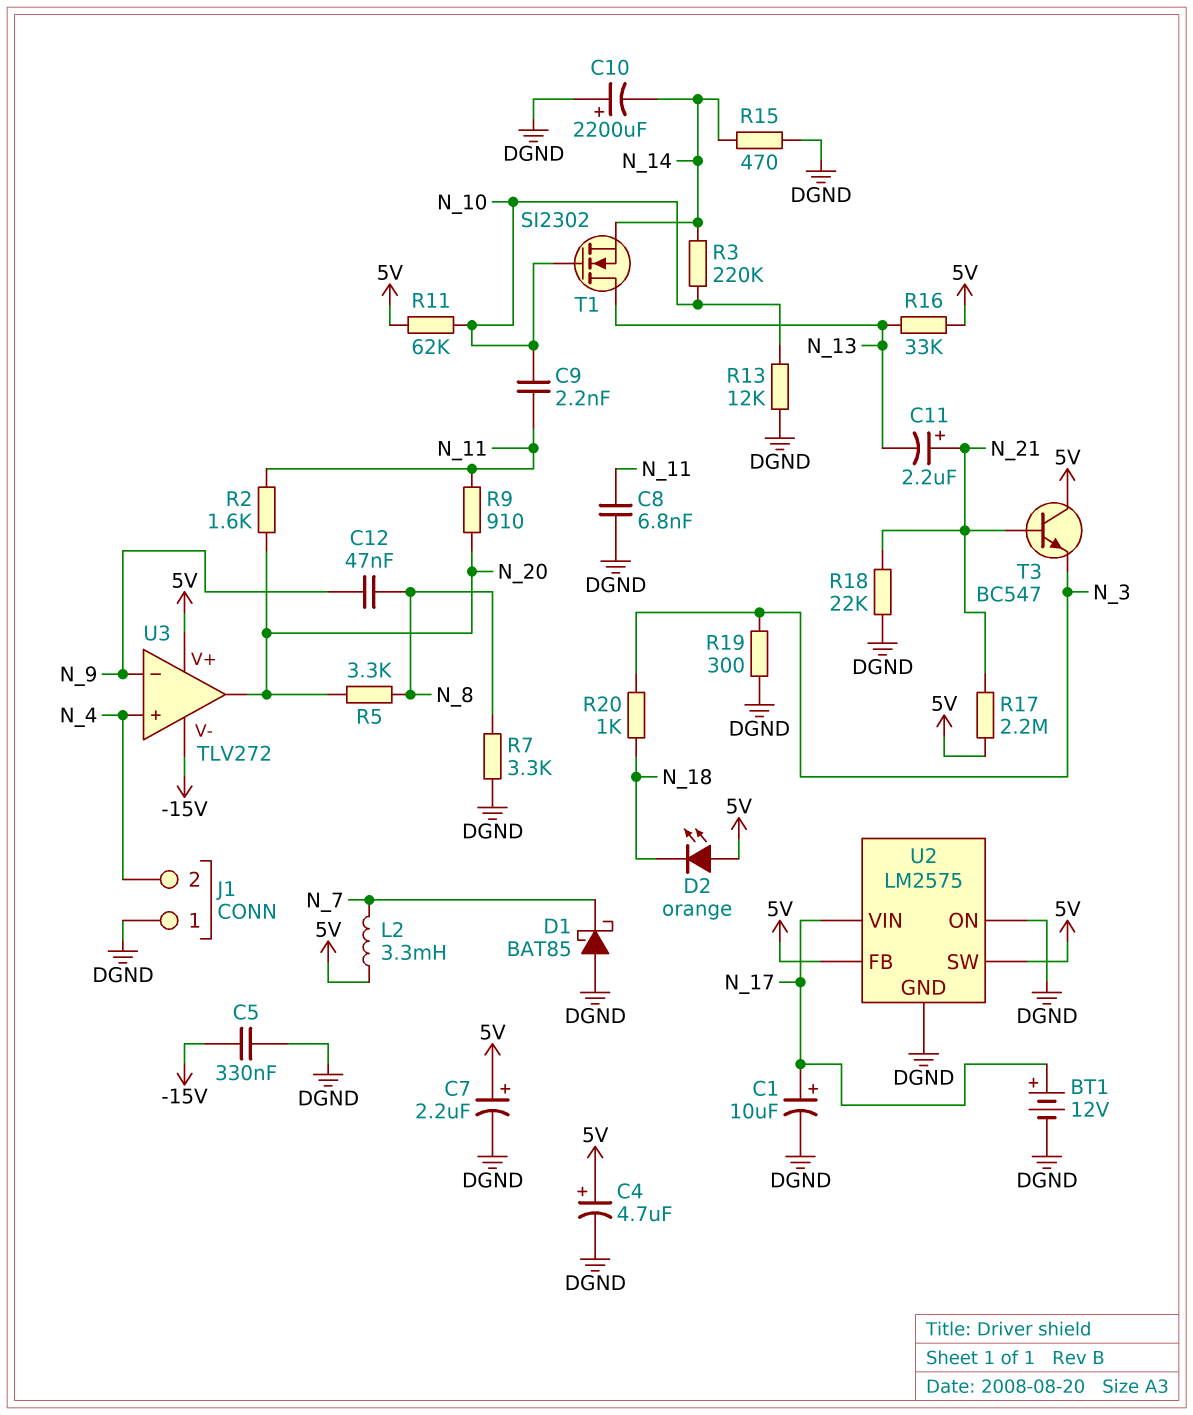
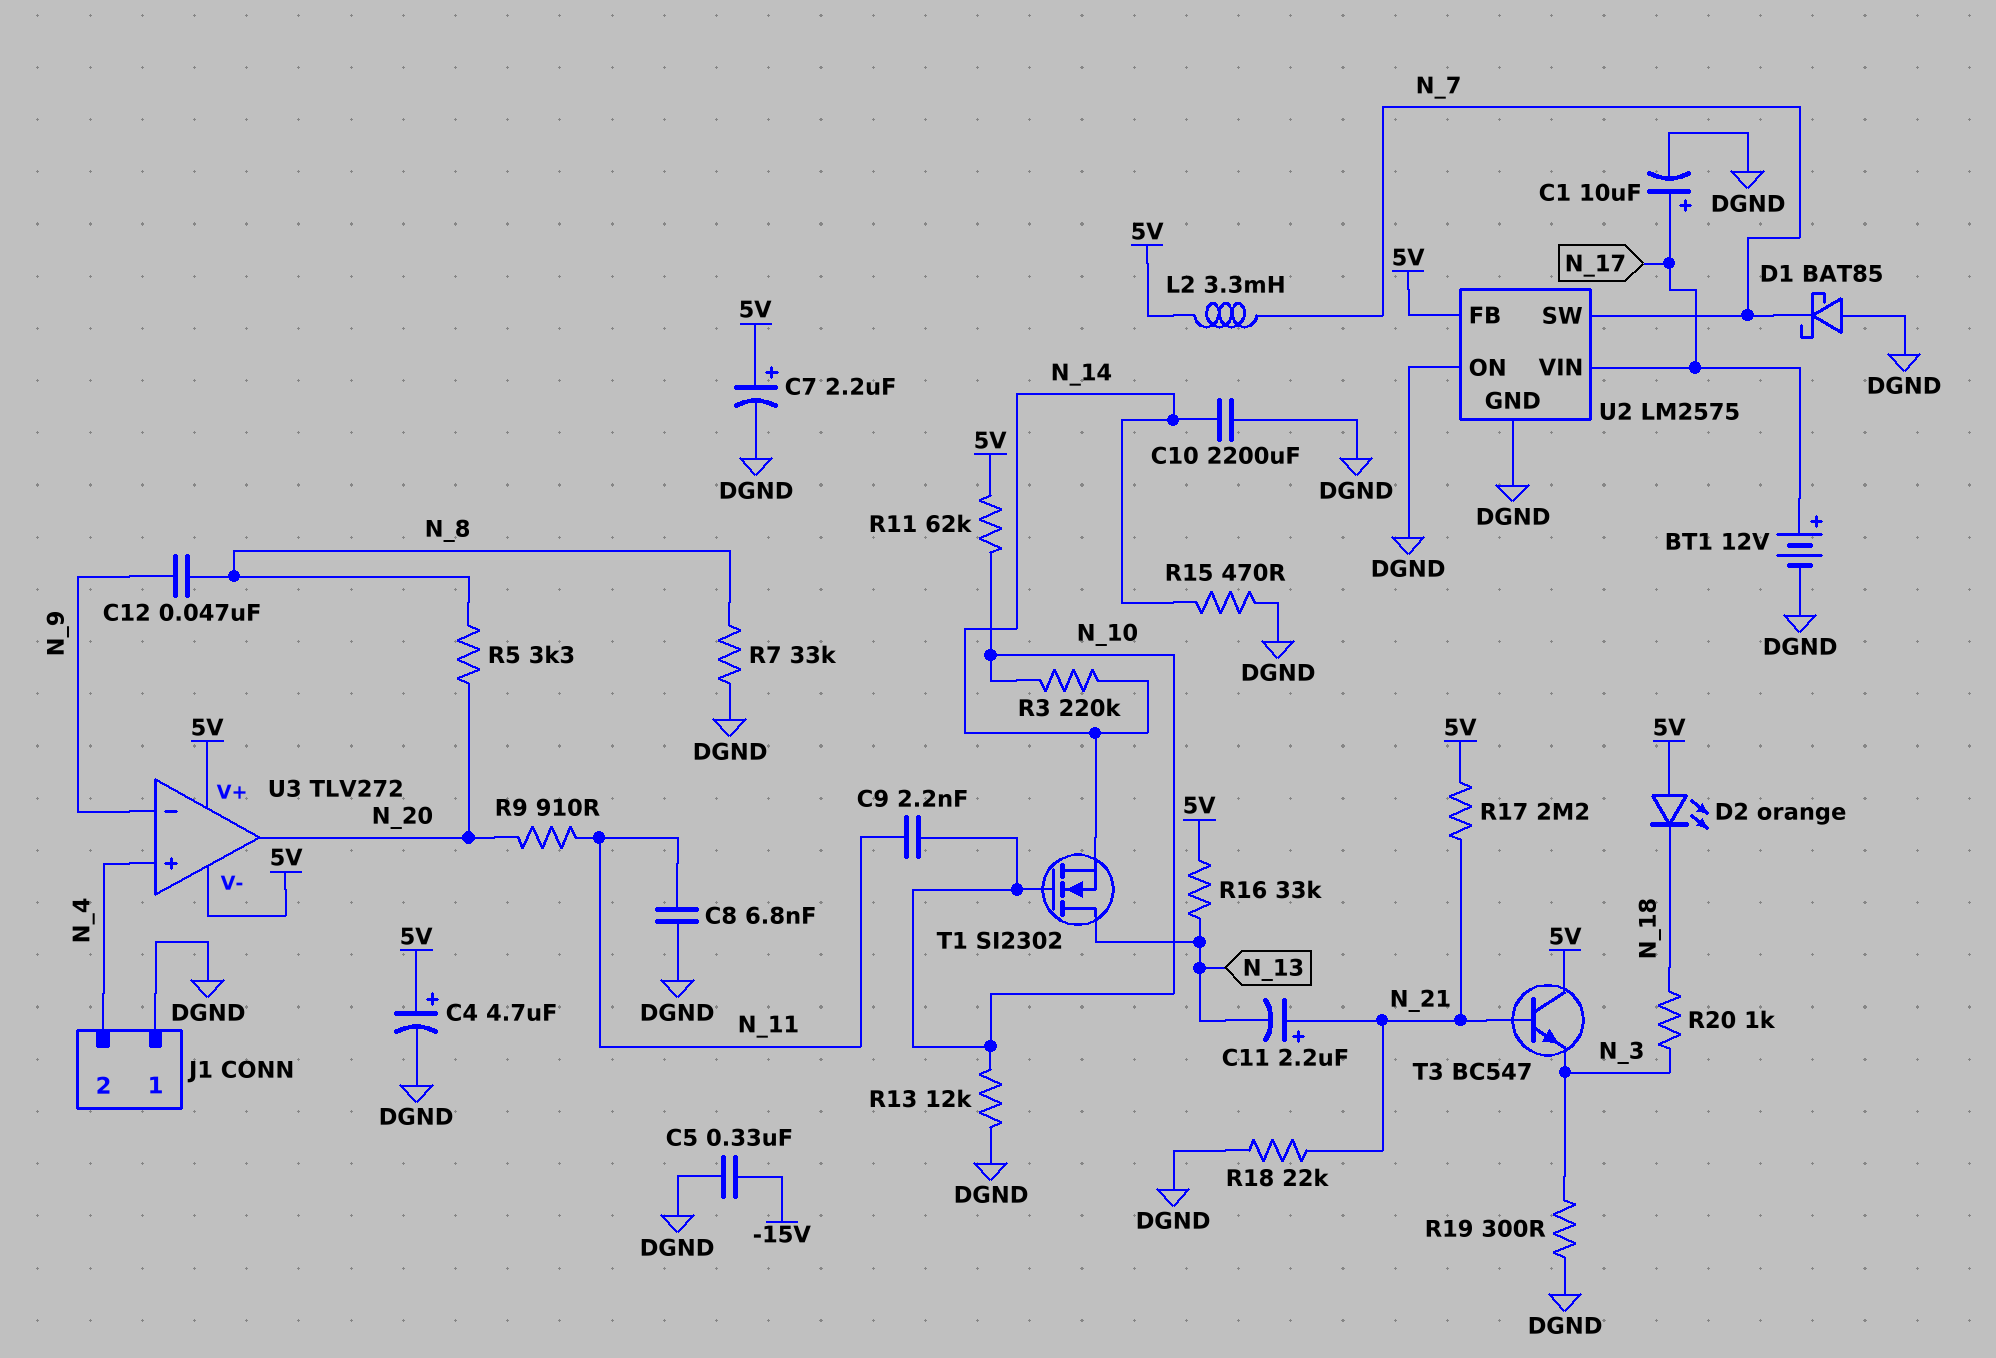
C10: 2200uF (plus DGND, minus N_14) -> 2200uF (DGND, N_14)
R2: 1.6k (N_11, N_20) -> none
R7: 3.3k (DGND, N_8) -> 33k (DGND, N_8)
U2 pin SW: 5V -> N_7
U3 pin V-: -15V -> 5V

